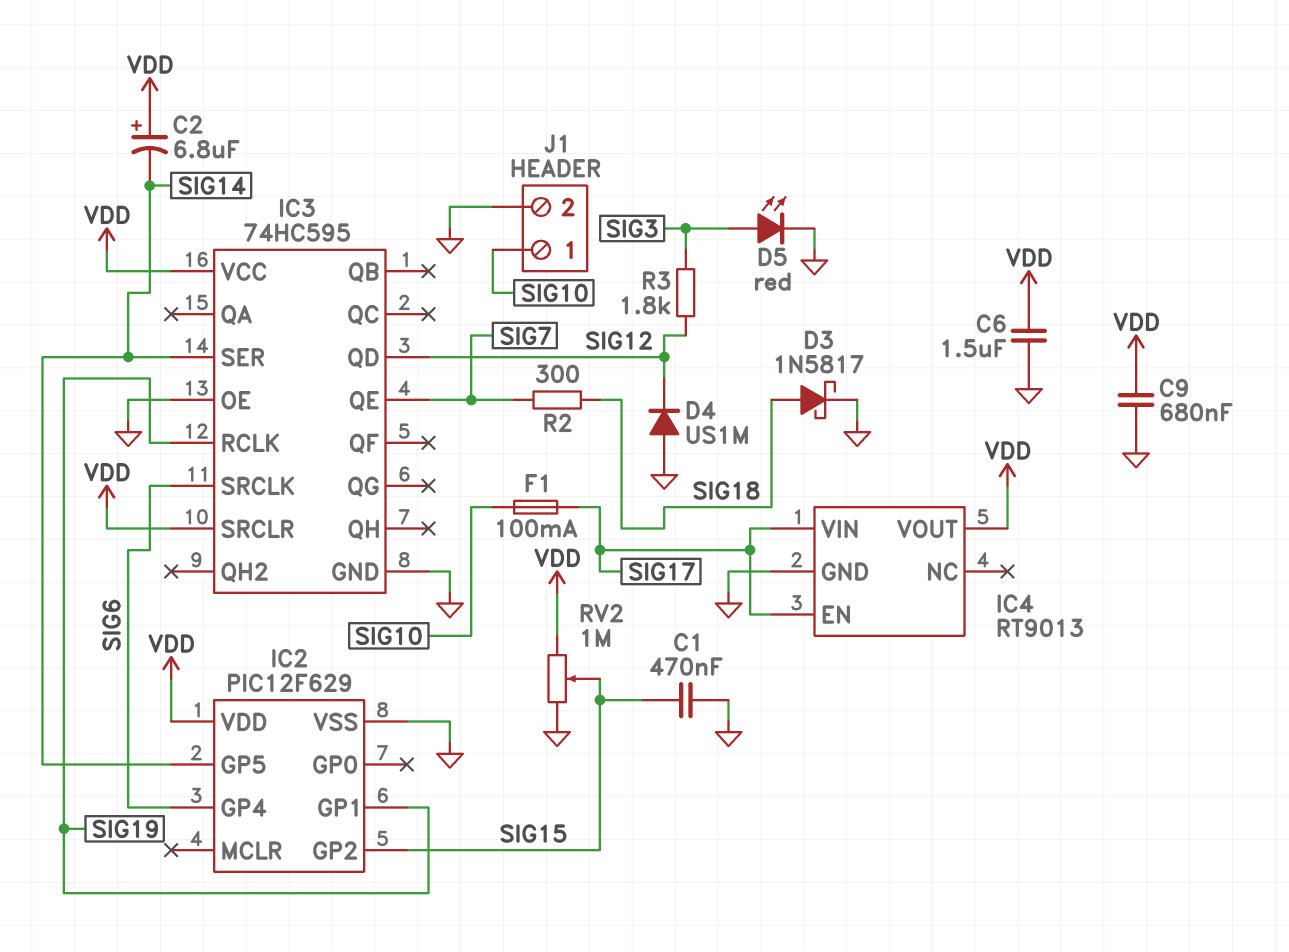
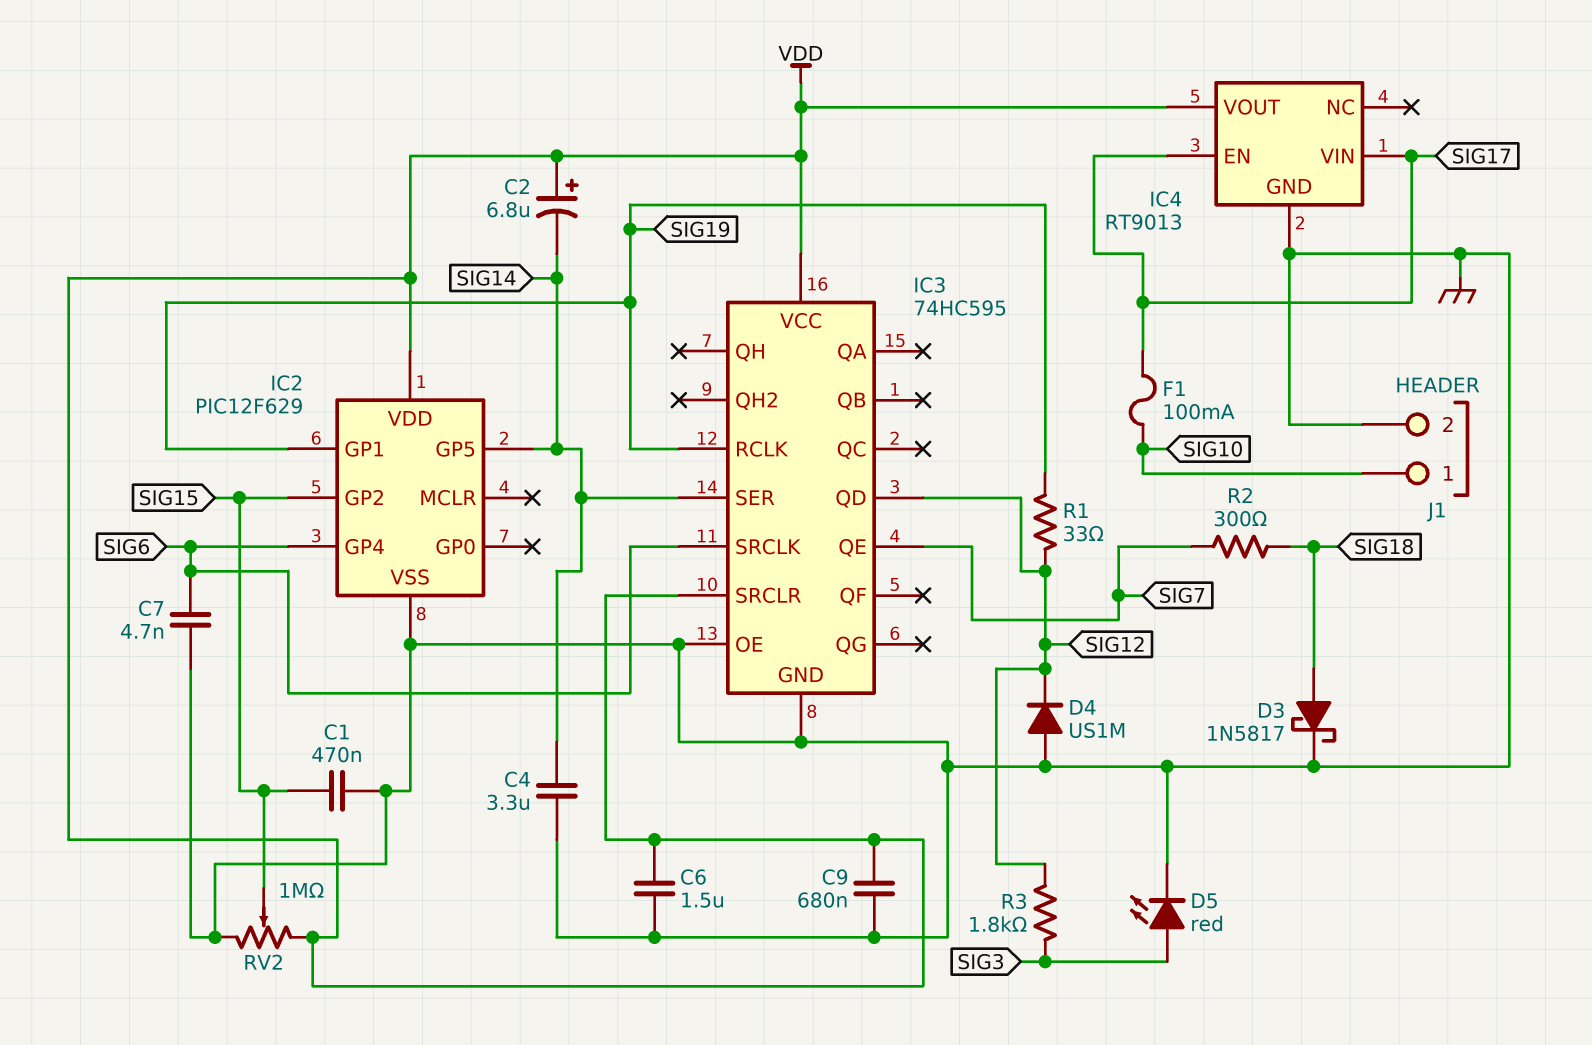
C4: none -> 3.3uF (GND, SIG14)
C7: none -> 4.7nF (GND, SIG6)
R1: none -> 33 (SIG12, SIG19)

